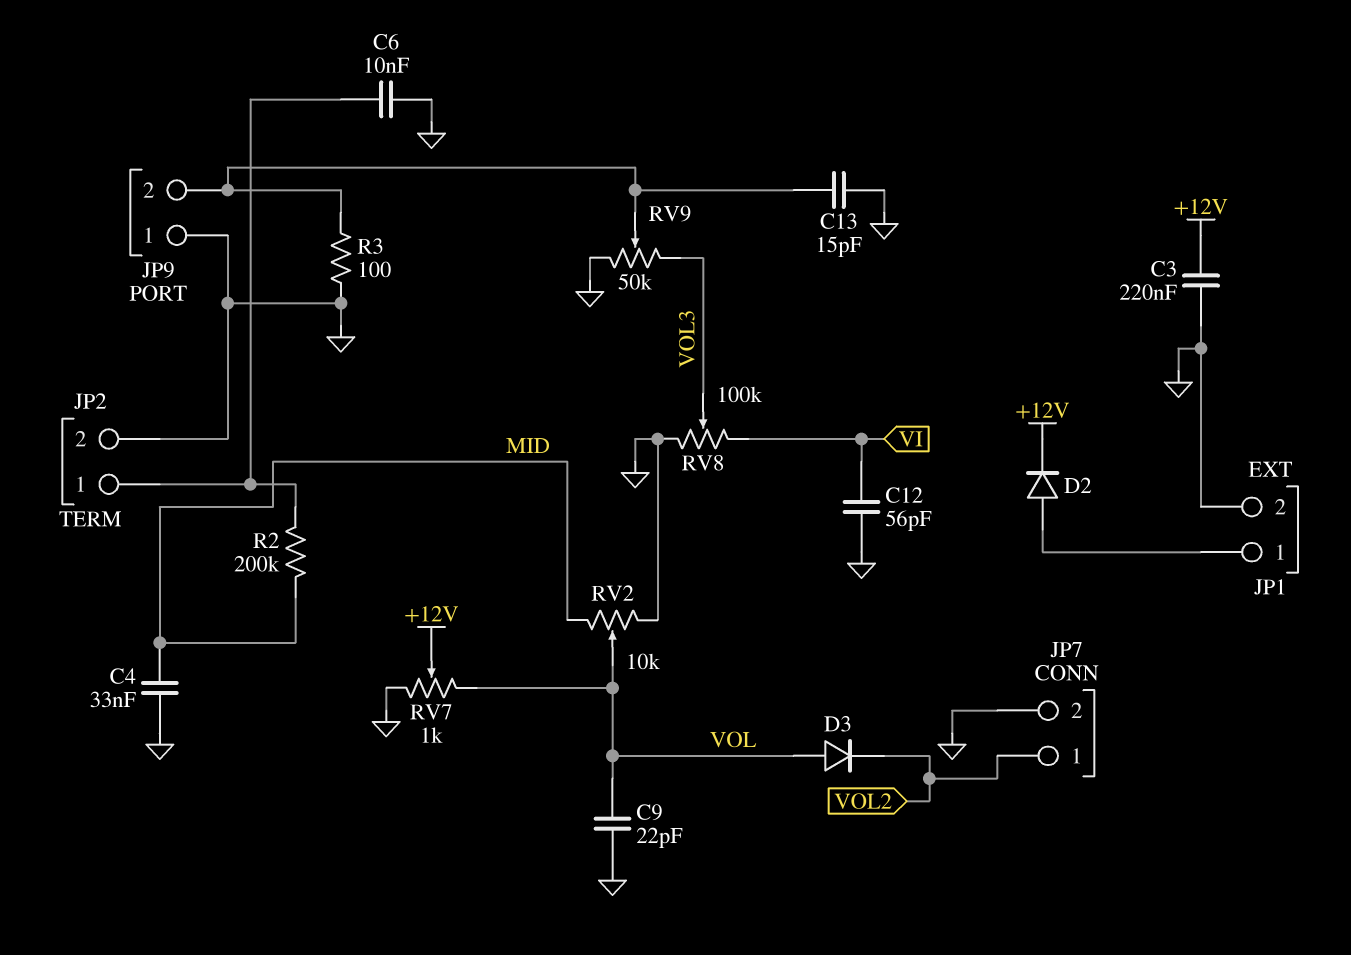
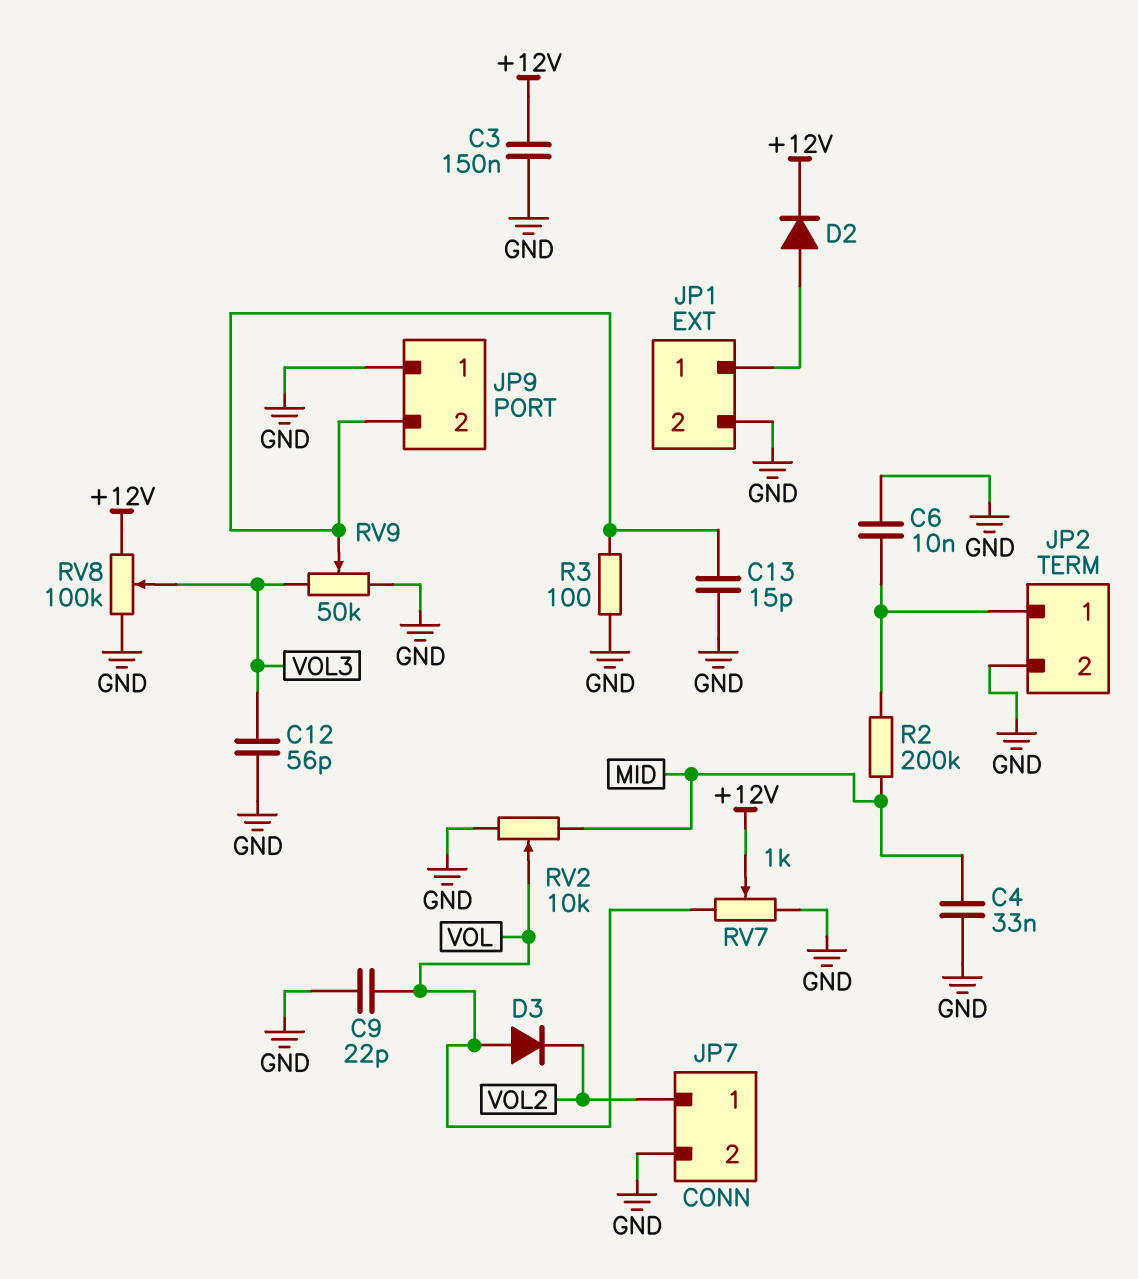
C3: 220nF (+12V, GND) -> 150nF (+12V, GND)
C12: 56pF (GND, VI) -> 56pF (GND, VOL3)
RV8: 100k (GND, VI, wiper VOL3) -> 100k (+12V, GND, wiper VOL3)

